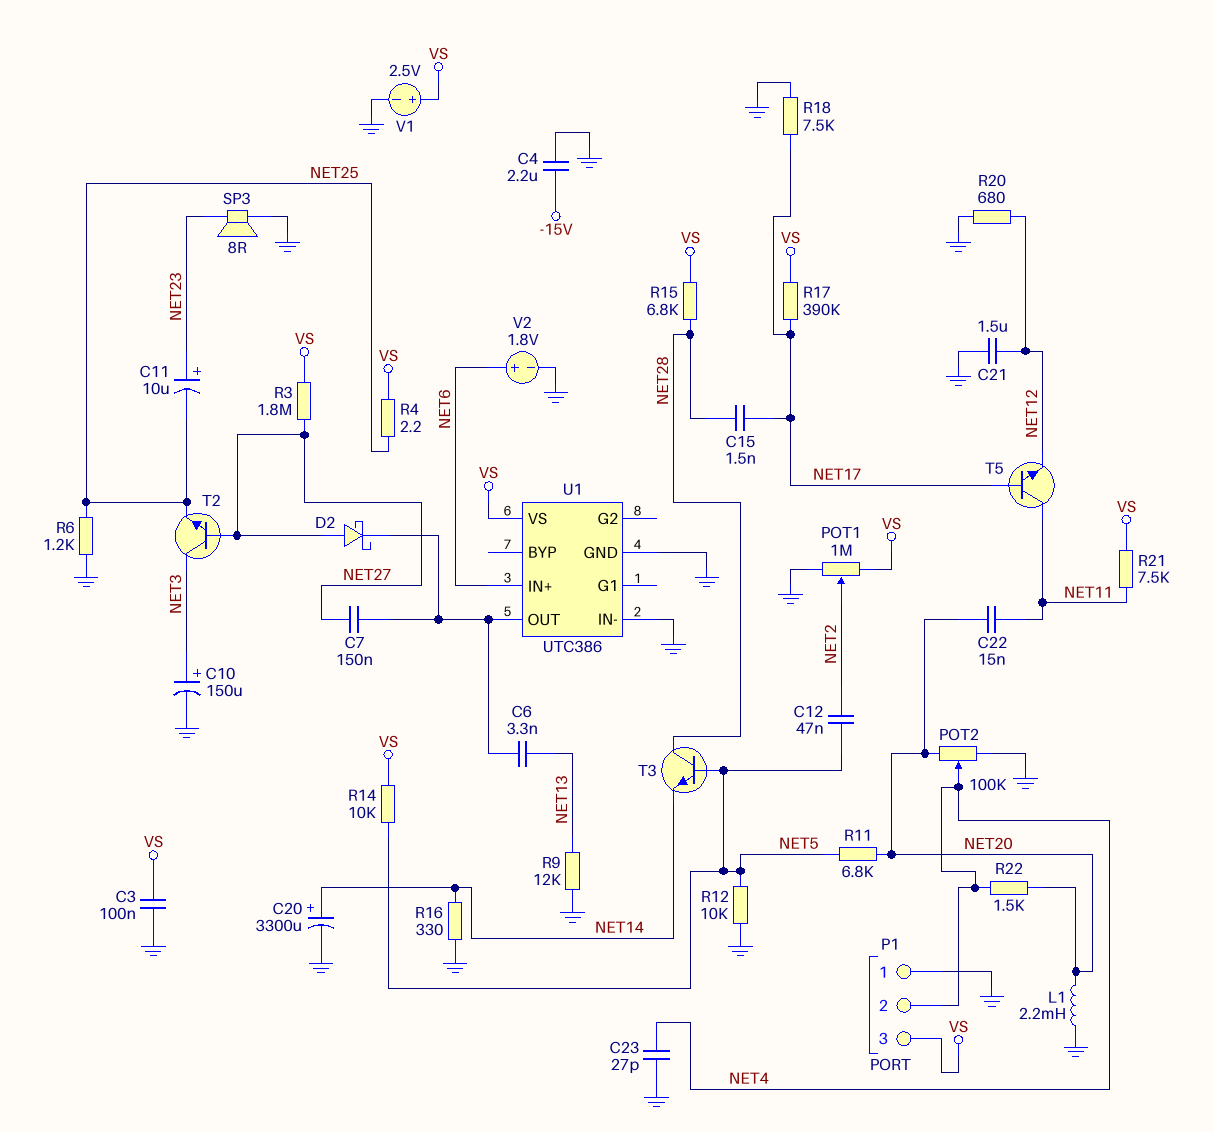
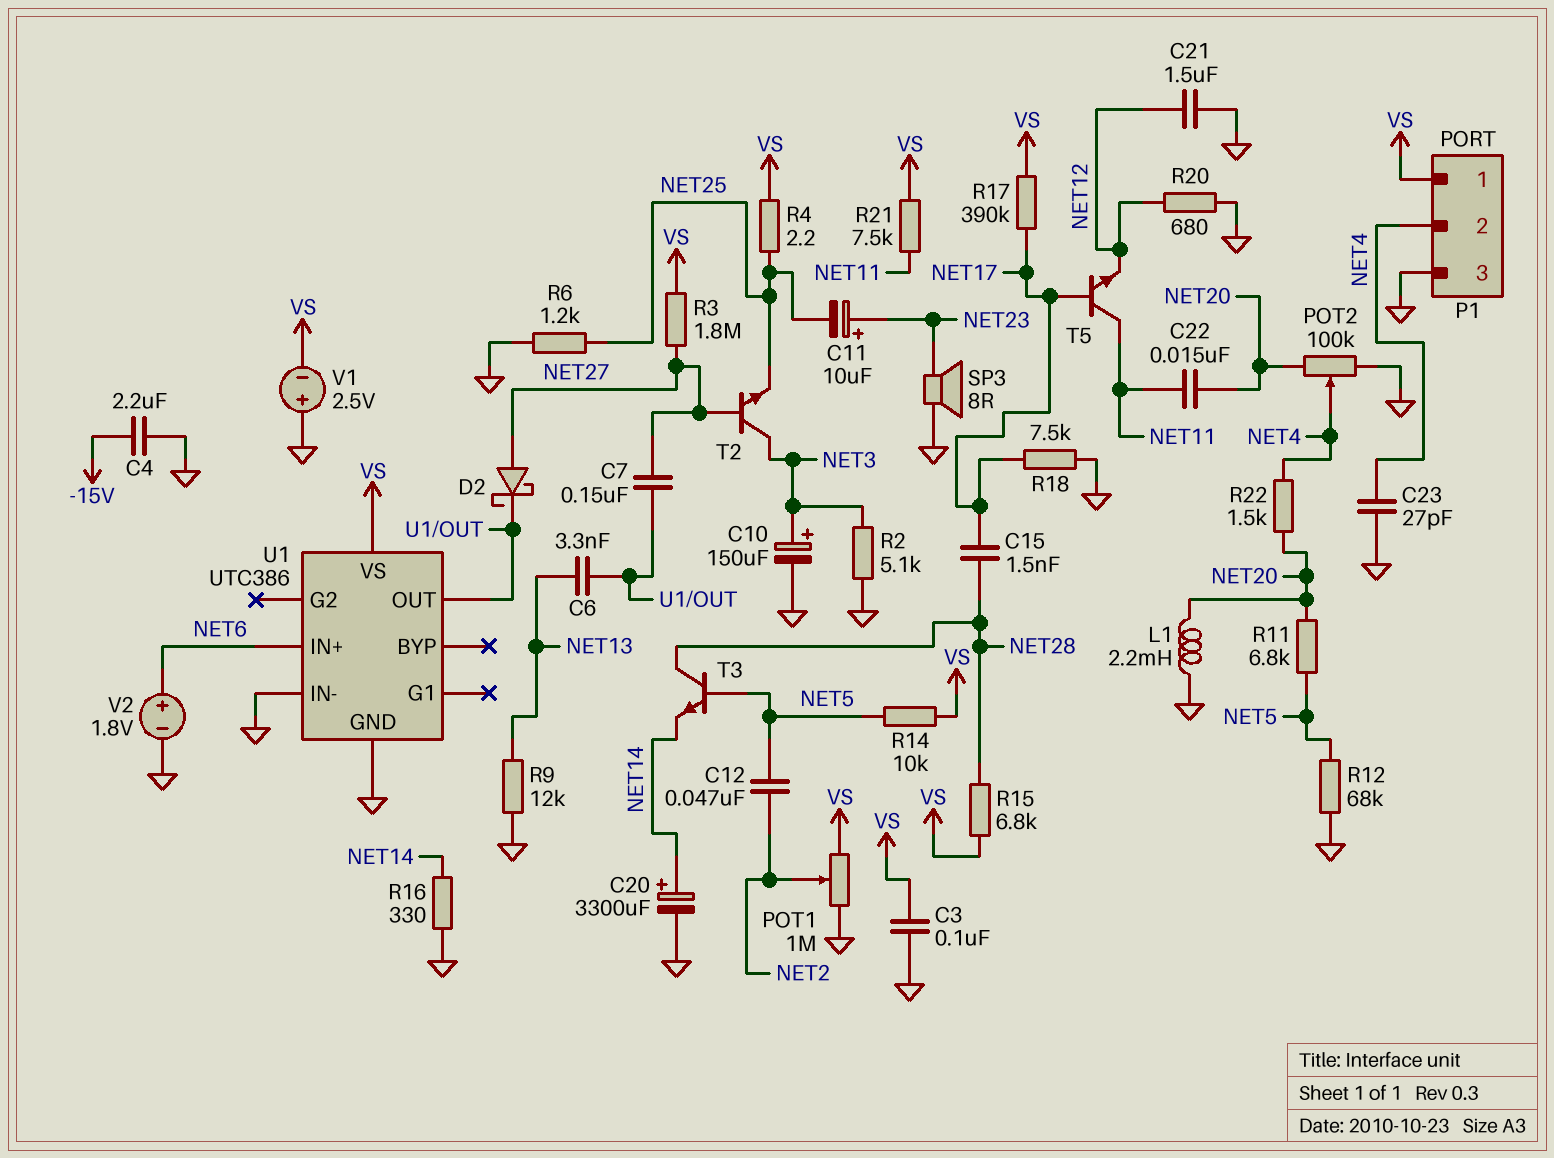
P1 pin 1: GND -> VS
P1 pin 3: VS -> GND
R2: none -> 5.1k (GND, NET3)
R12: 10k (GND, NET5) -> 68k (GND, NET5)
V1: 2.5V (plus VS, minus GND) -> 2.5V (plus GND, minus VS)

